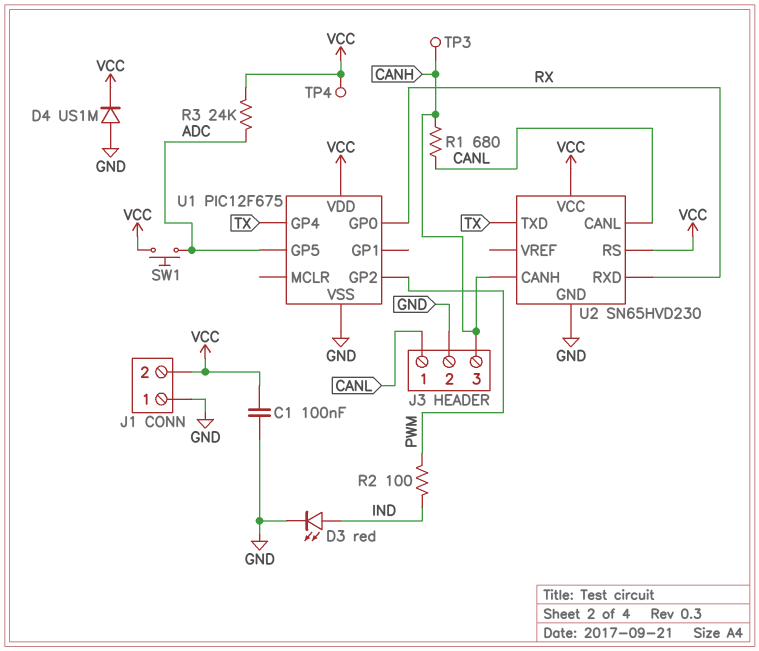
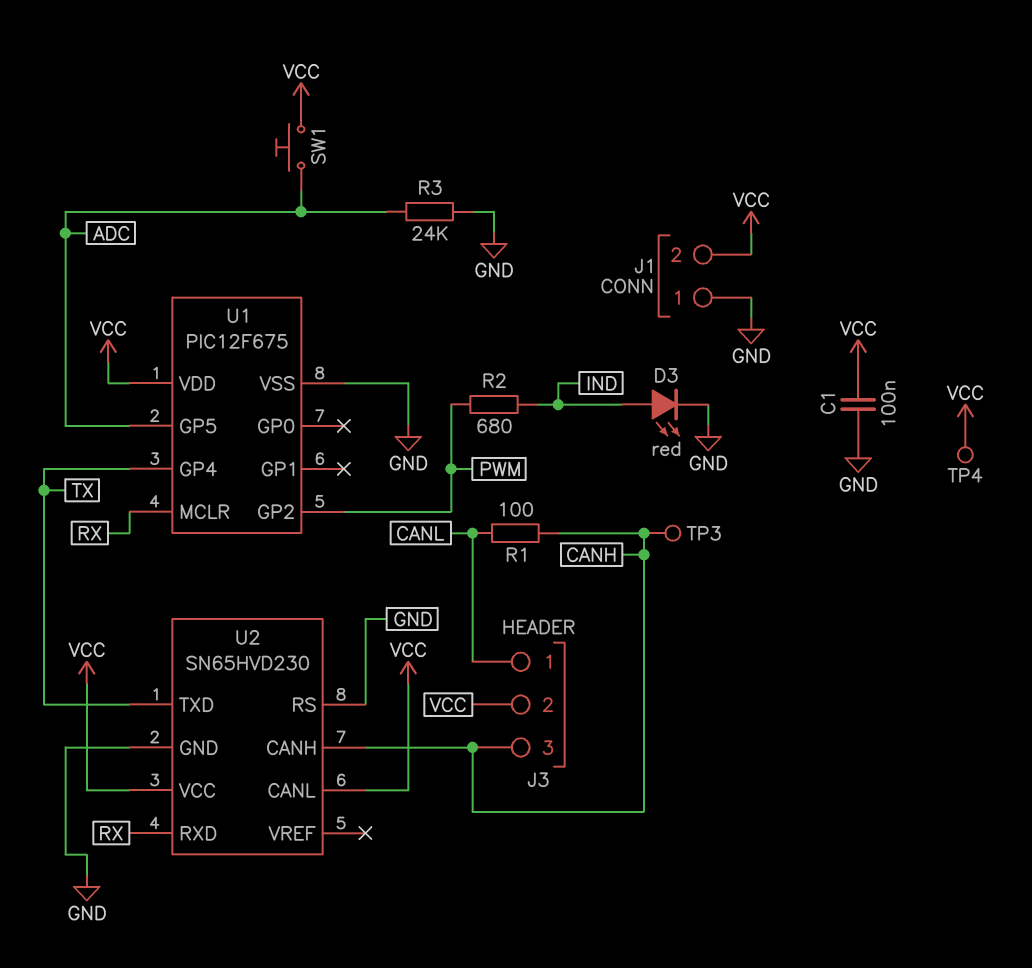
D4: diode US1M (A GND, K VCC) -> none
J3 pin 2: GND -> VCC
R1: 680 (CANH, CANL) -> 100 (CANH, CANL)
R2: 100 (IND, PWM) -> 680 (IND, PWM)
R3: 24k (ADC, VCC) -> 24k (ADC, GND)
U1 pin GP0: RX -> none
U1 pin MCLR: none -> RX
U2 pin CANL: CANL -> VCC
U2 pin RS: VCC -> GND

